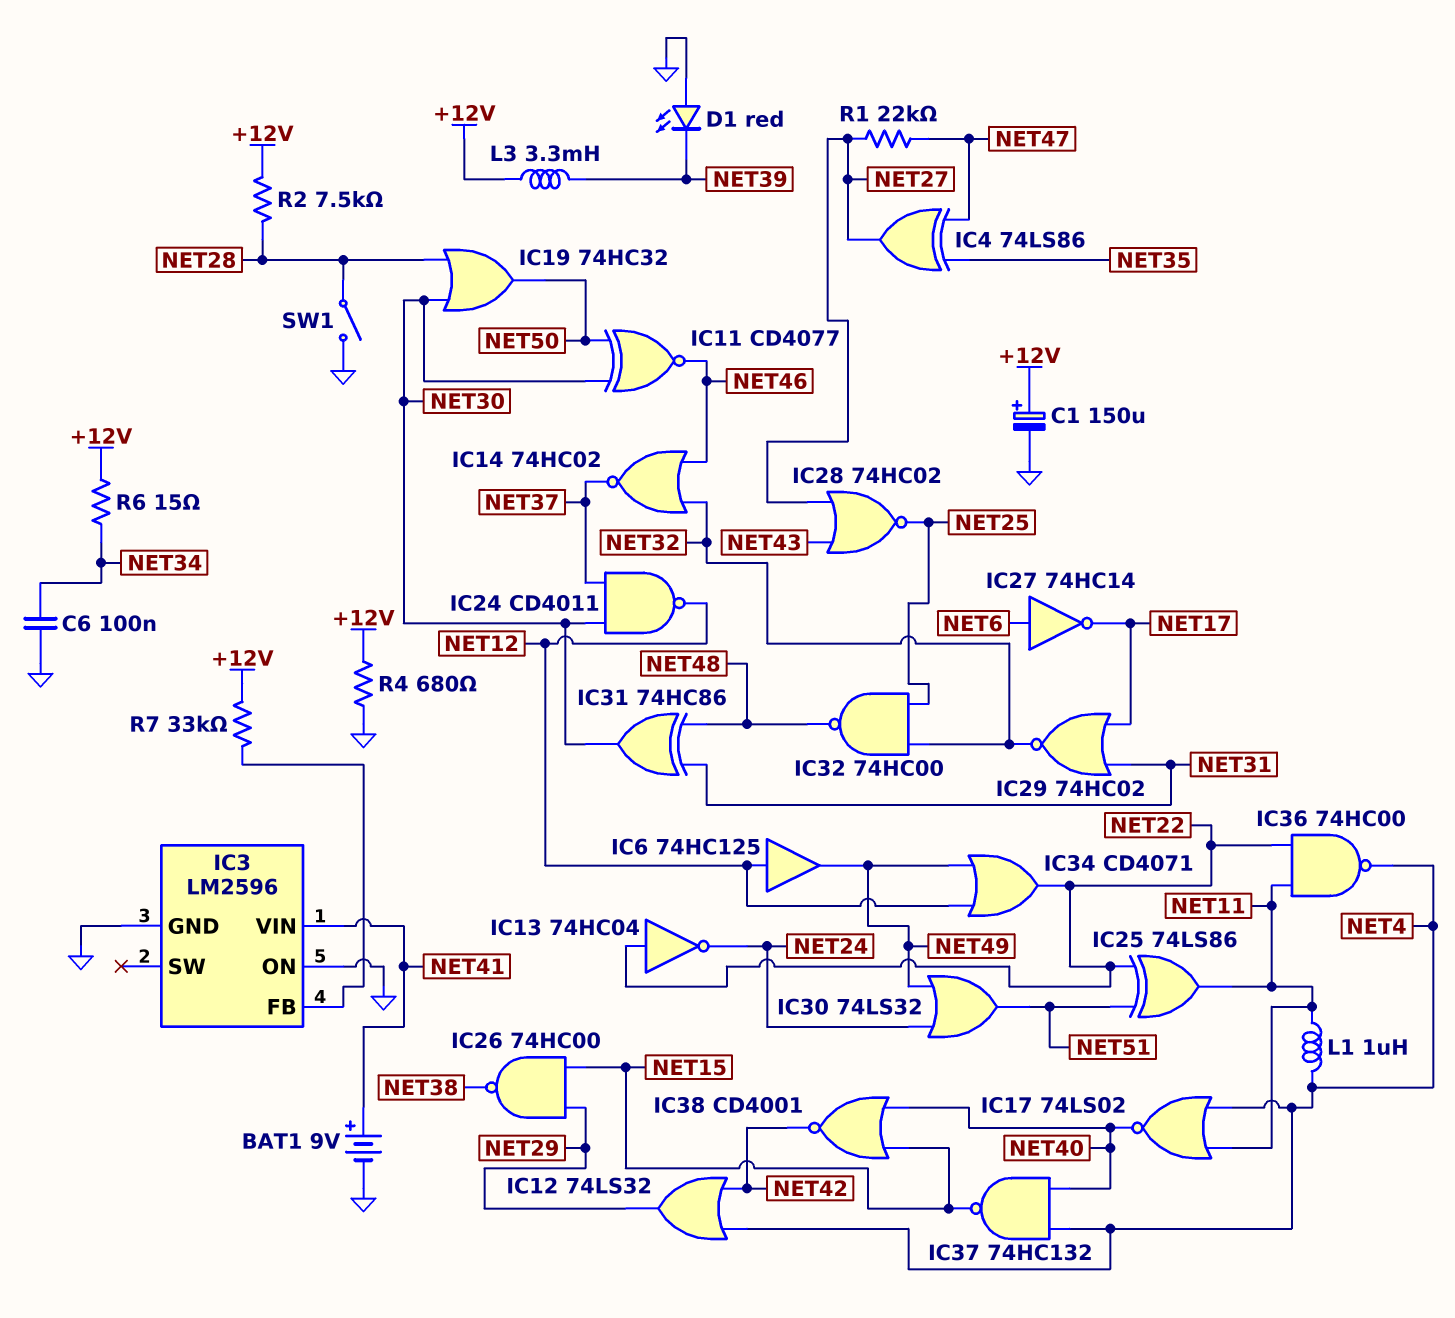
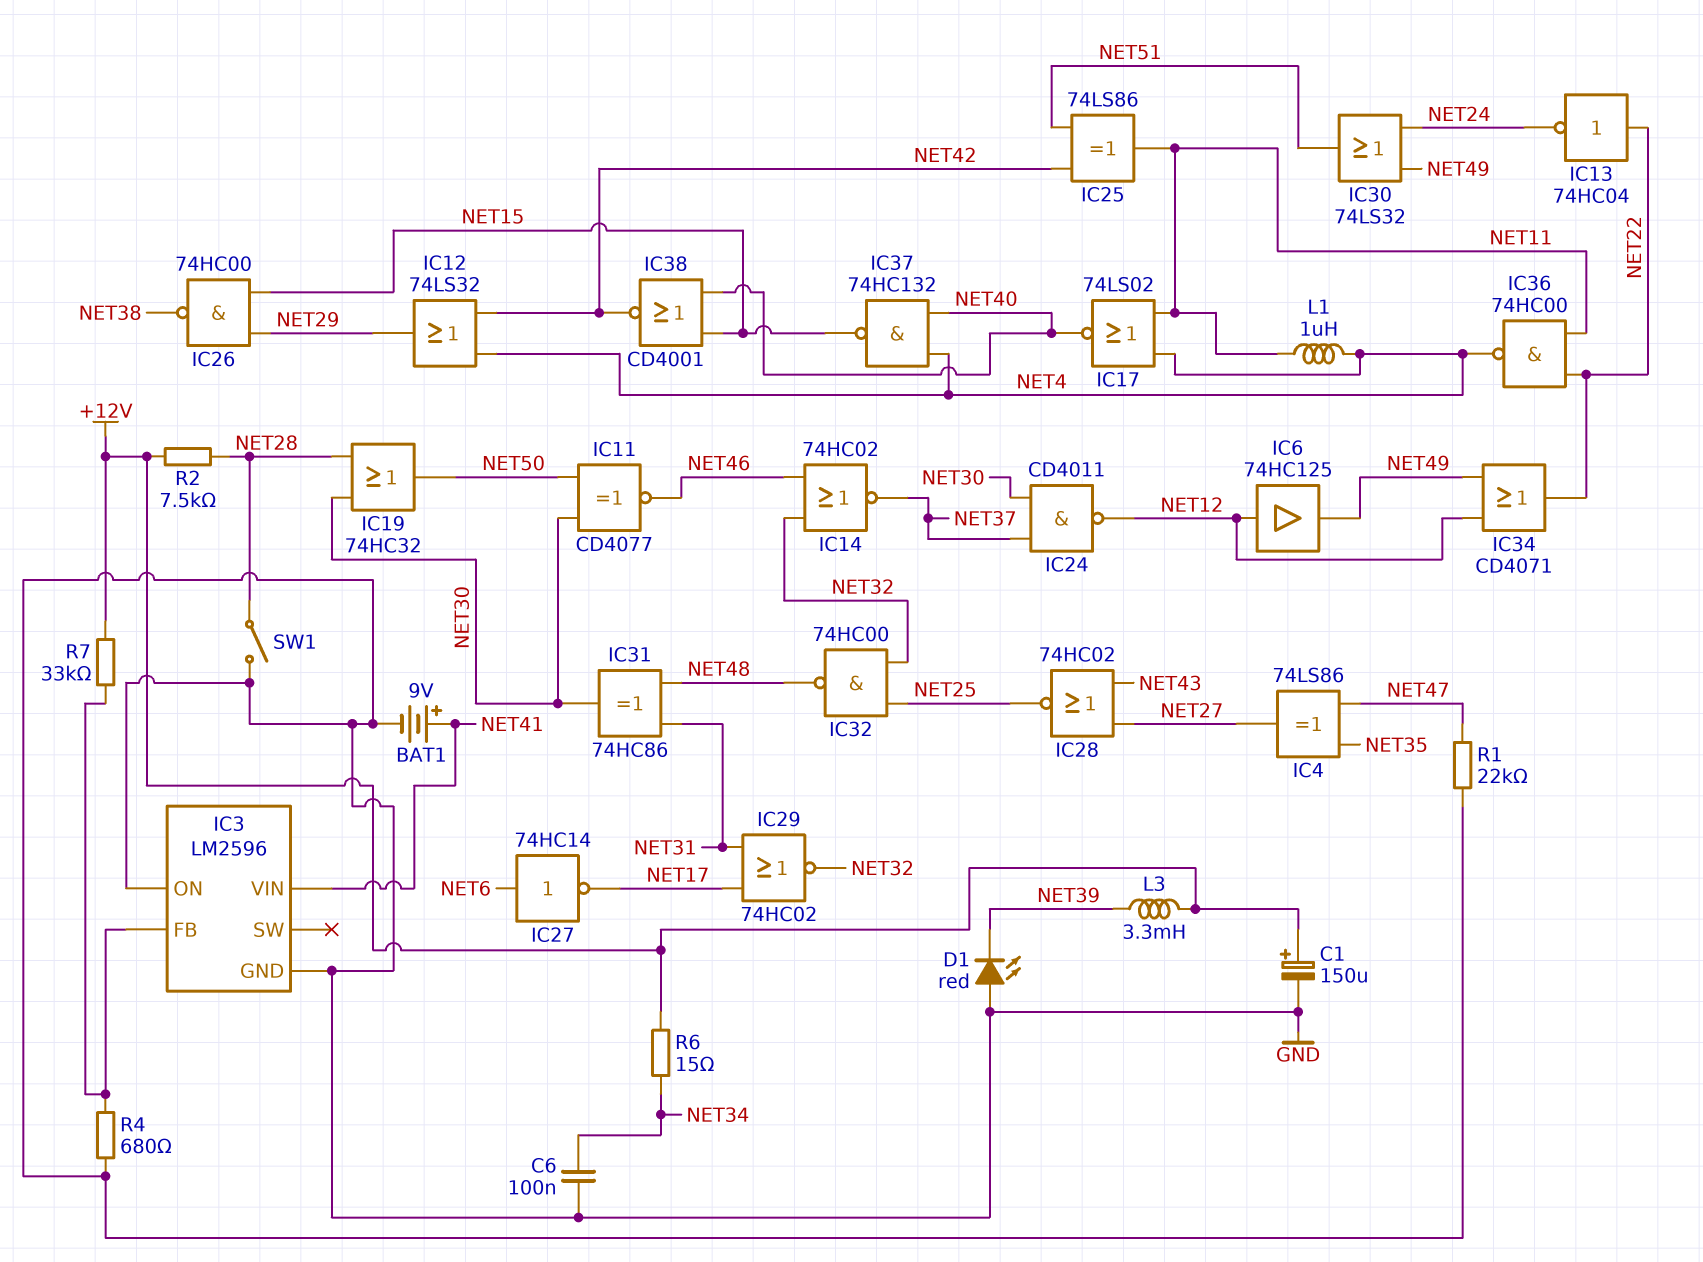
IC25: XOR 74LS86 (in NET22, in NET51, out NET11) -> XOR 74LS86 (in NET42, in NET51, out NET11)
R1: 22k (NET27, NET47) -> 22k (GND, NET47)
R4: 680 (+12V, GND) -> 680 (GND, IC3/FB)

